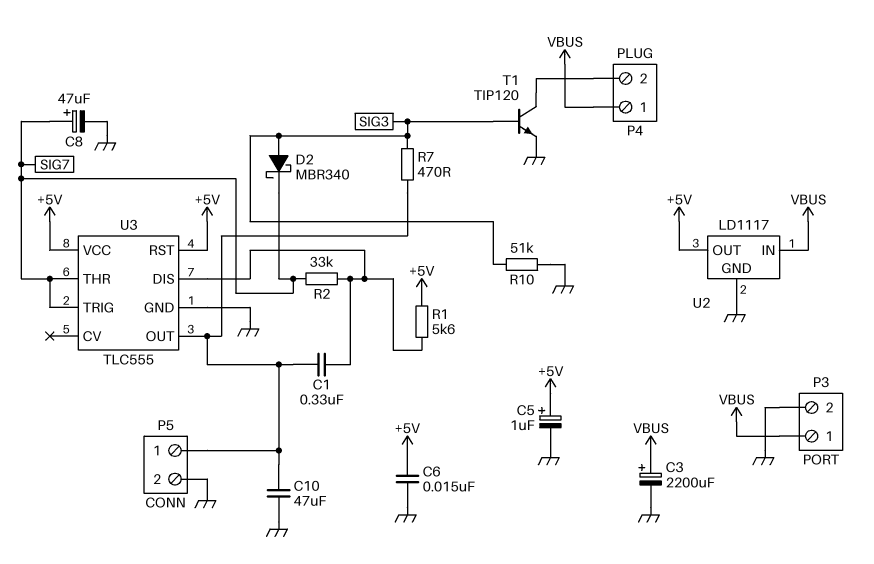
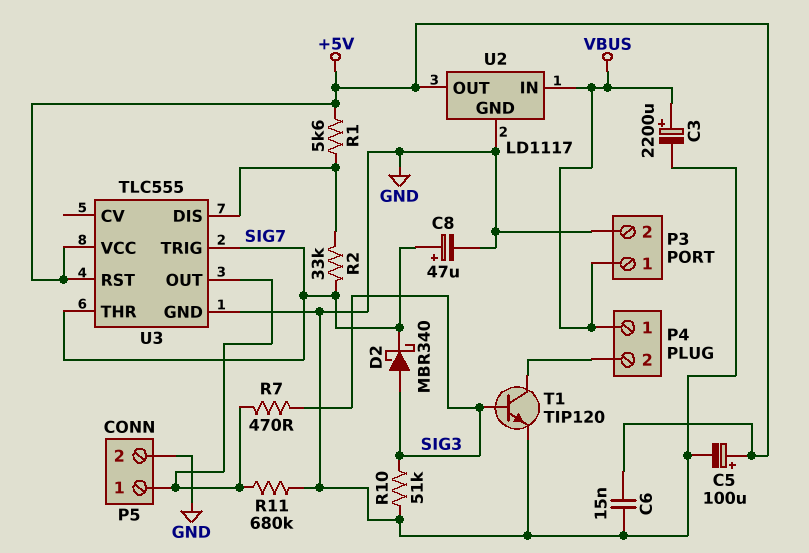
C1: 330nF (P5/1, U3/DIS) -> none
C5: 1uF (plus +5V, minus GND) -> 100uF (plus +5V, minus GND)
C10: 47uF (GND, P5/1) -> none
R11: none -> 680k (GND, P5/1)

